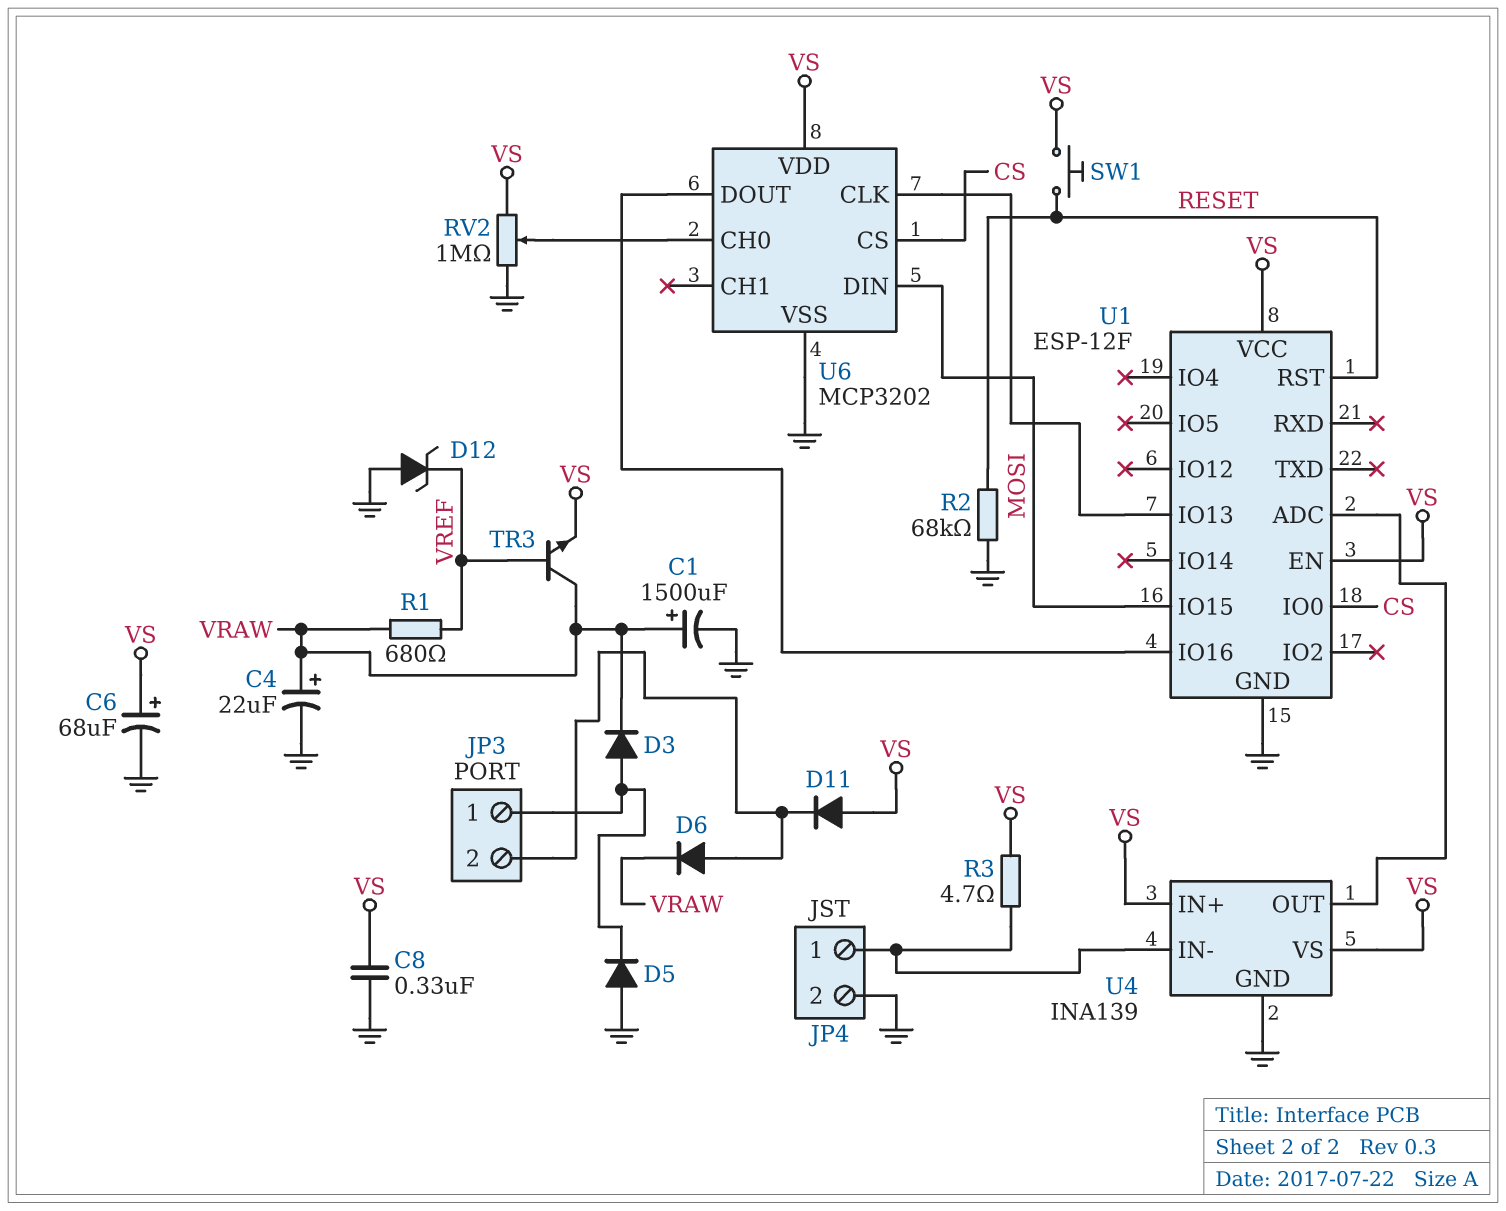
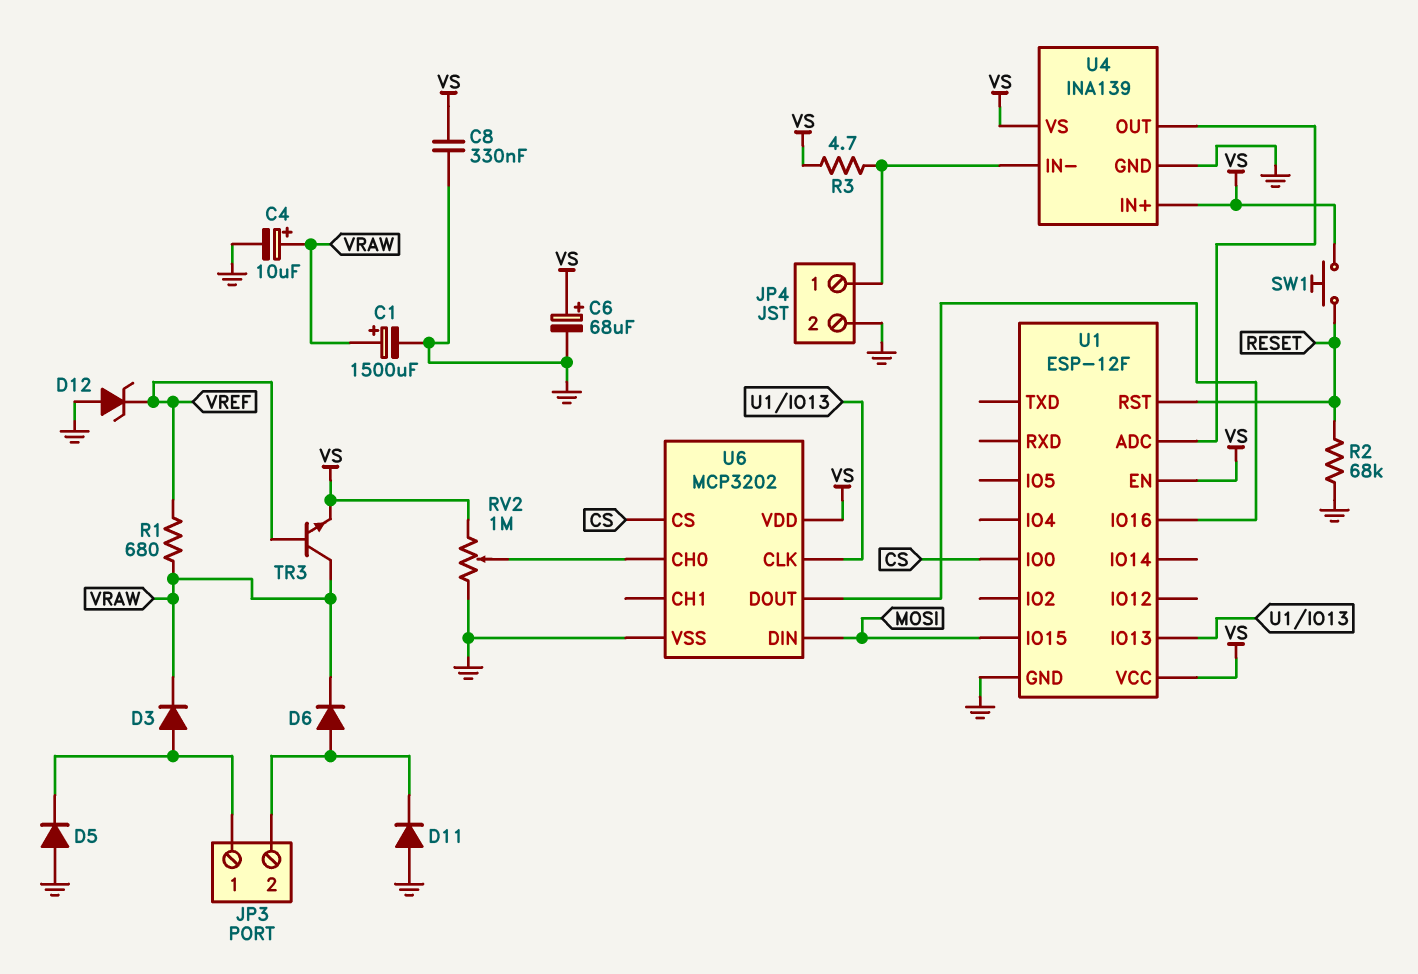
C4: 22uF (plus VRAW, minus GND) -> 10uF (plus VRAW, minus GND)
D11: diode (A VS, K JP3/2) -> diode (A GND, K JP3/2)

